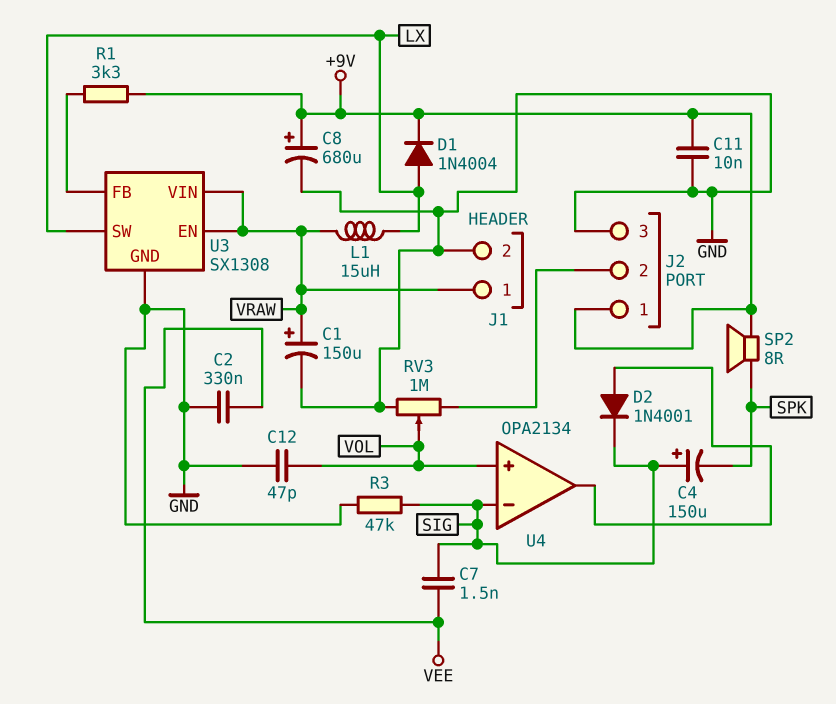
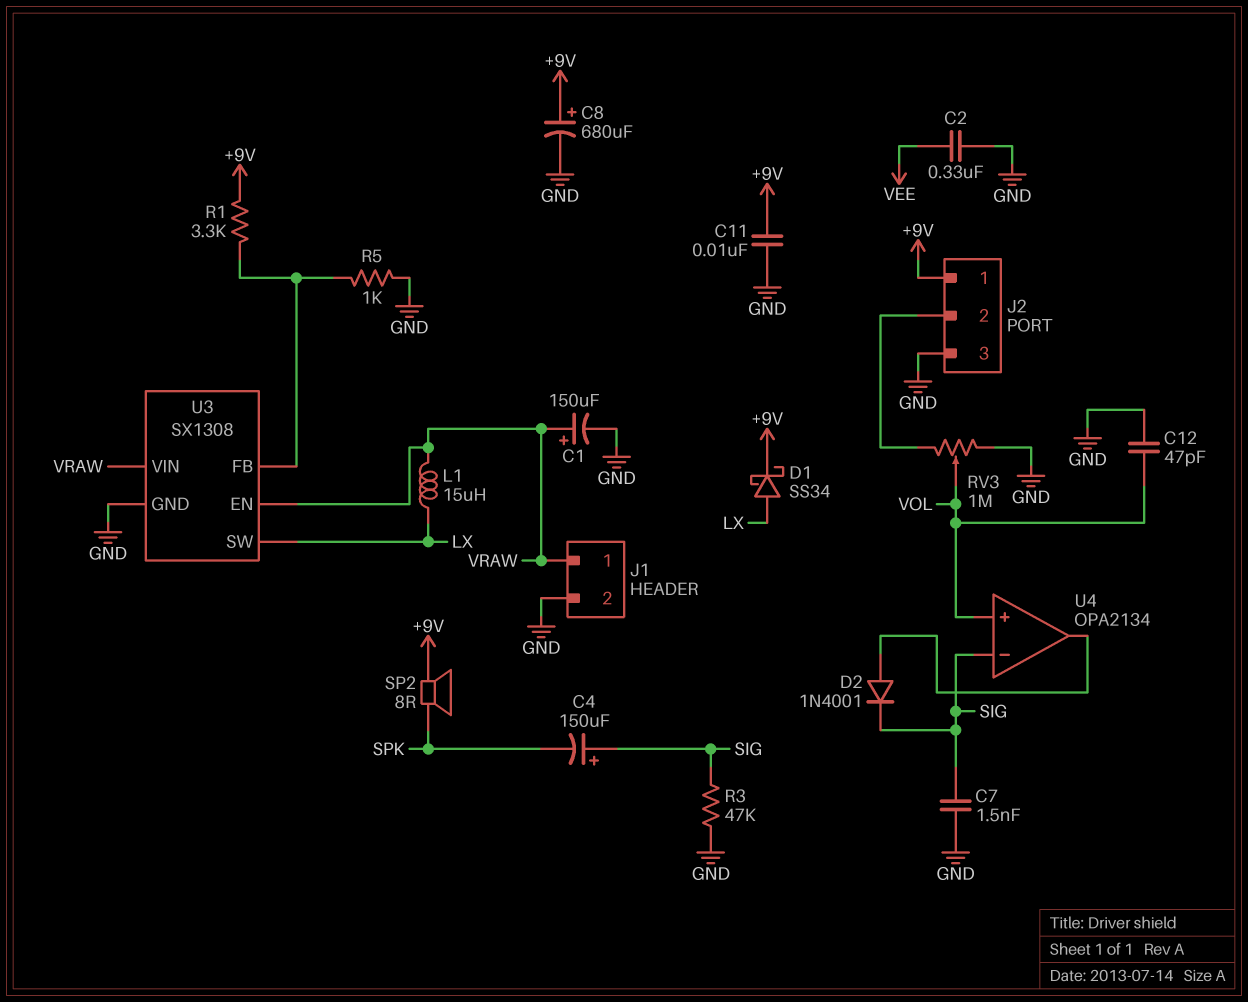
C7: 1.5nF (SIG, VEE) -> 1.5nF (GND, SIG)
D1: diode 1N4004 (A LX, K +9V) -> schottky SS34 (A LX, K +9V)
R5: none -> 1k (GND, U3/FB)

